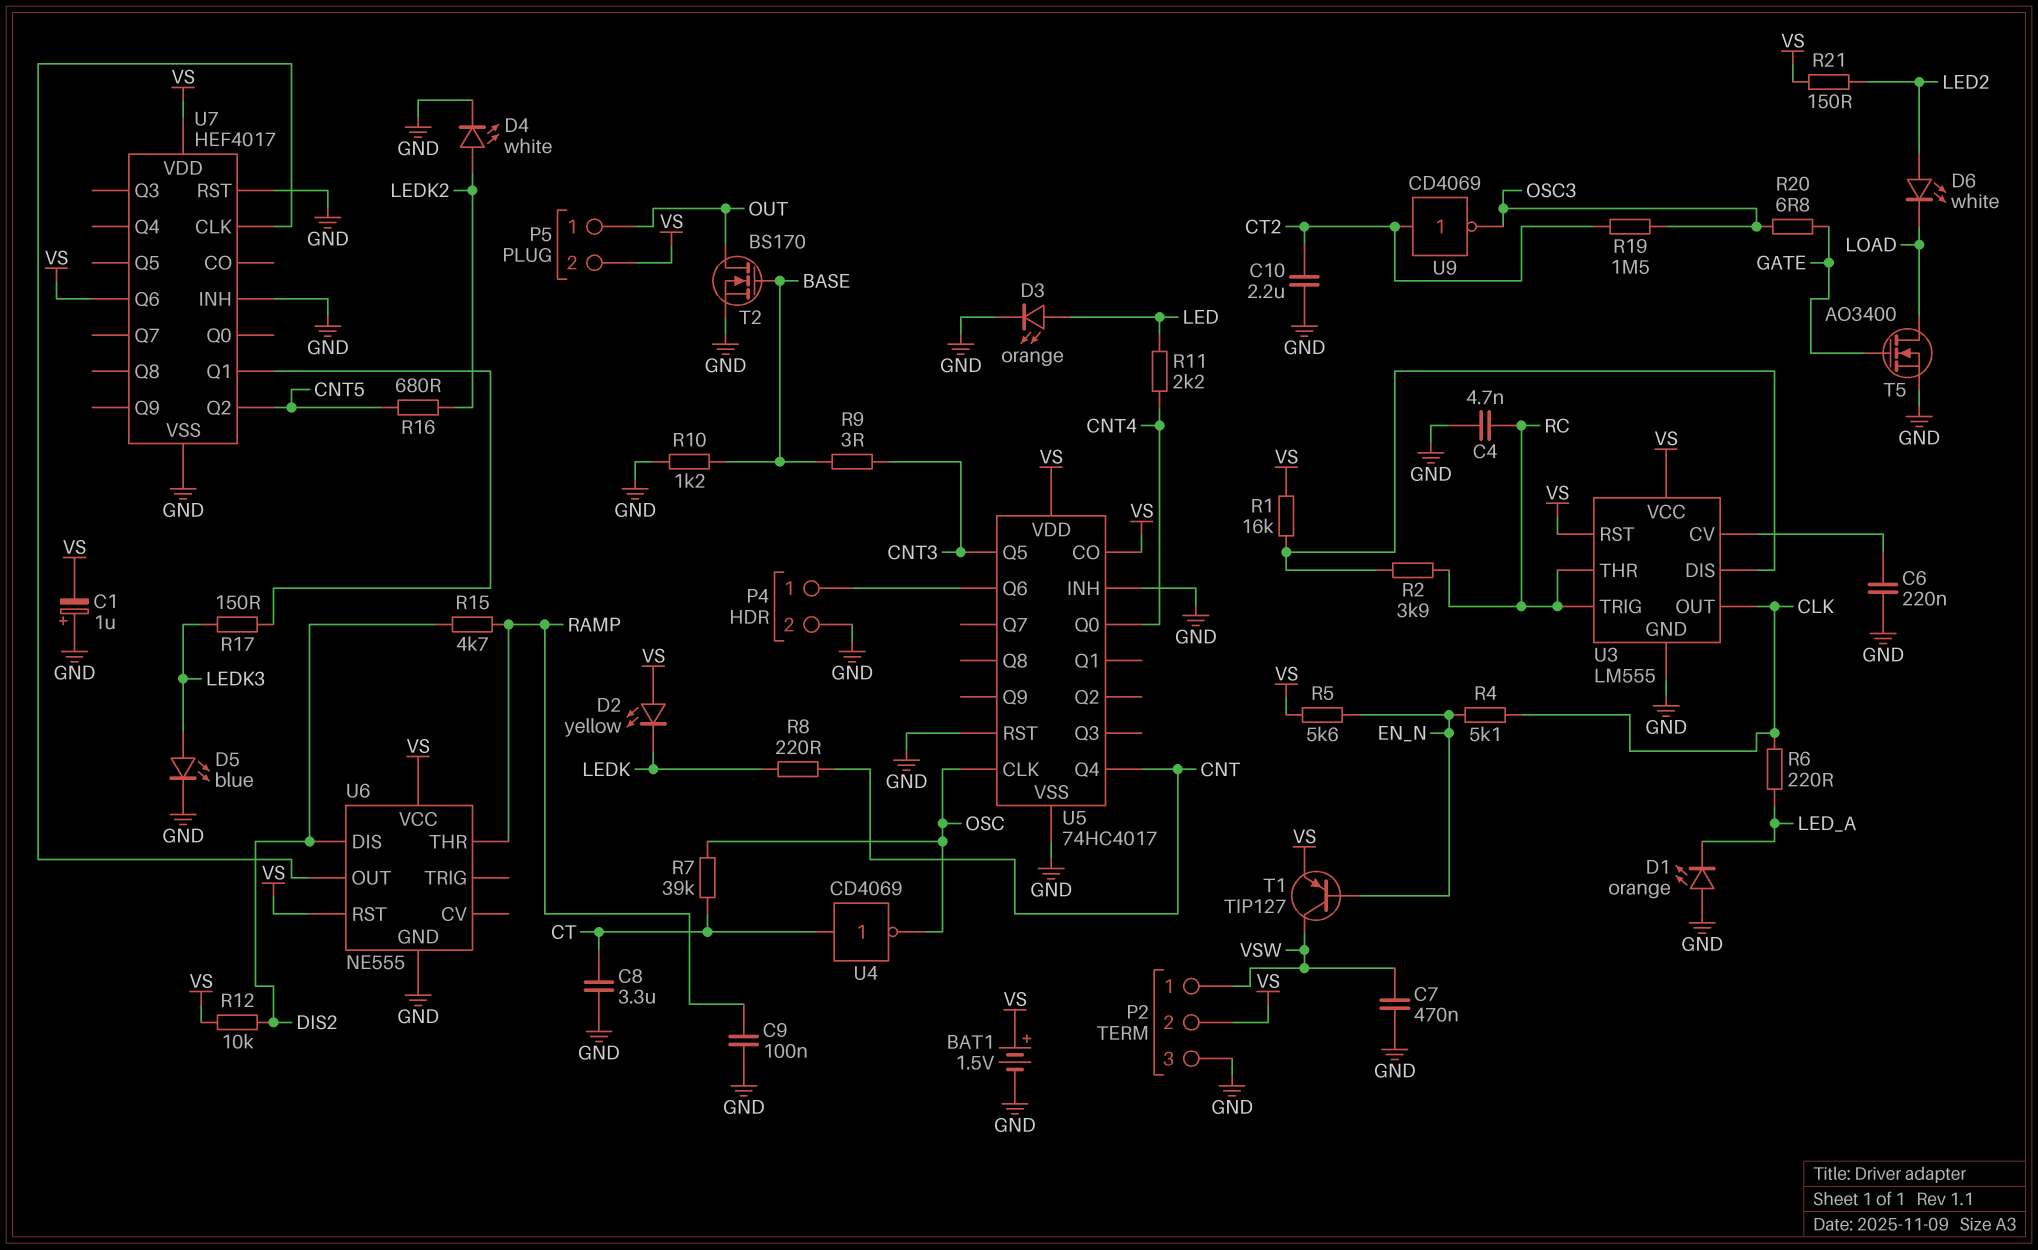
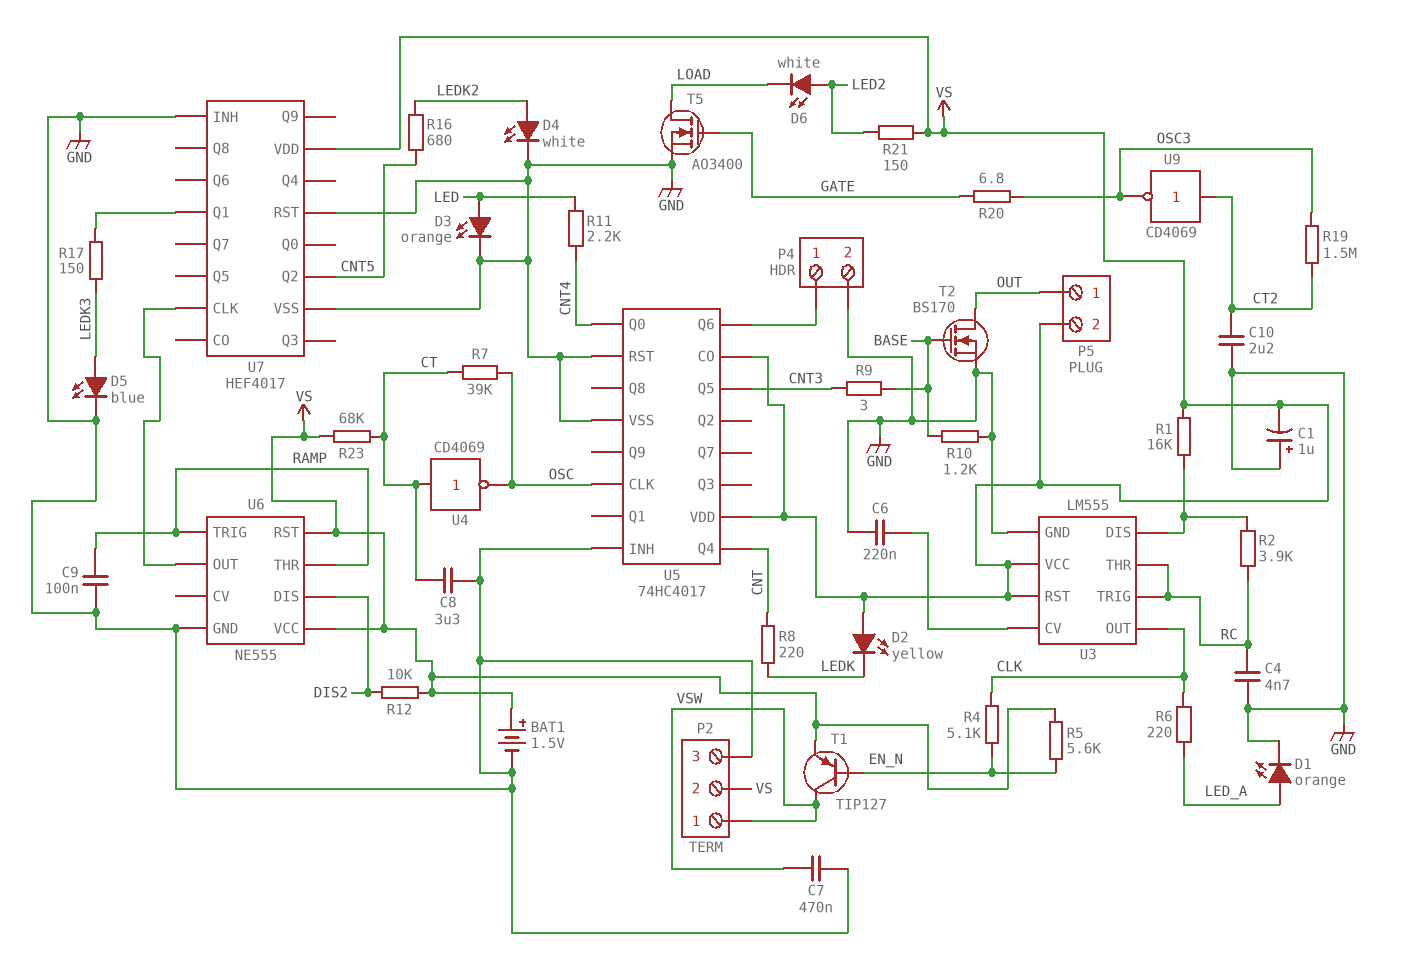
D1: LED orange (A GND, K LED_A) -> LED orange (A LED_A, K GND)
R15: 4.7k (DIS2, RAMP) -> none
R23: none -> 68k (CT, VS)
U6 pin TRIG: none -> RAMP
U7 pin Q6: VS -> none

